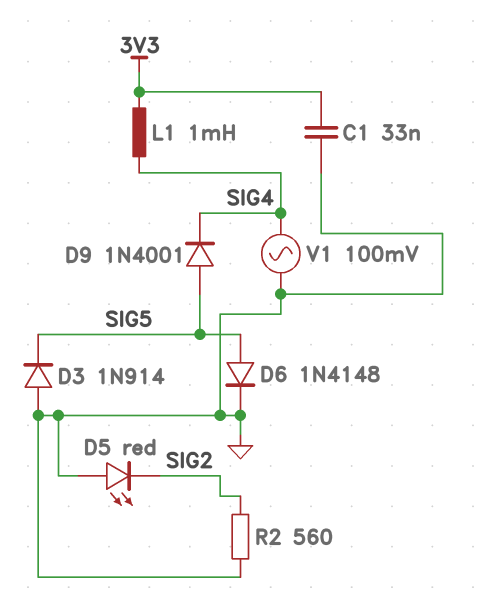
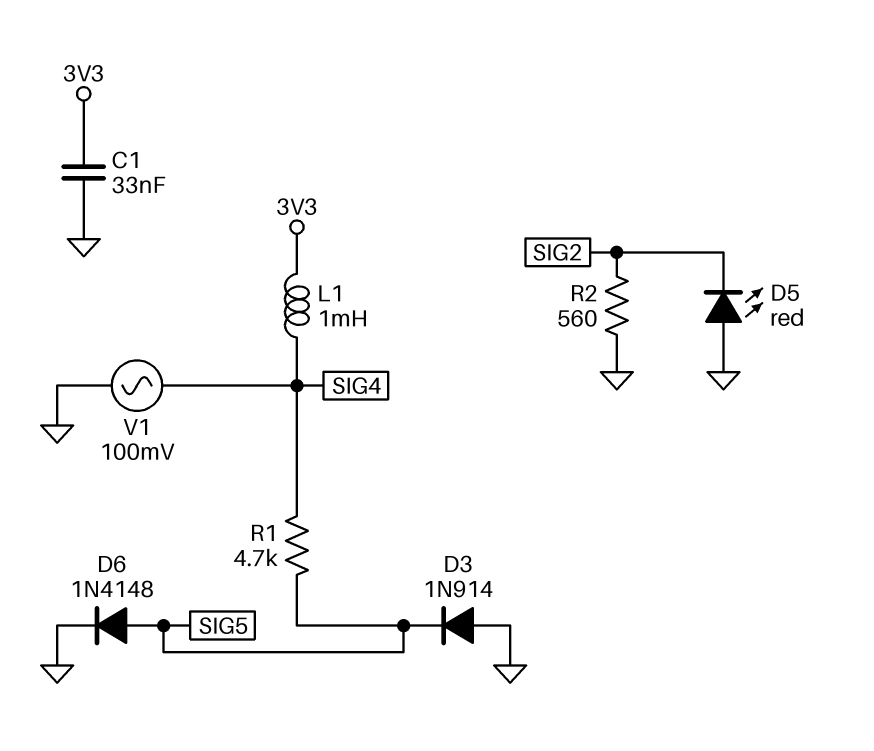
D9: diode 1N4001 (A SIG5, K SIG4) -> none
R1: none -> 4.7k (SIG4, SIG5)

